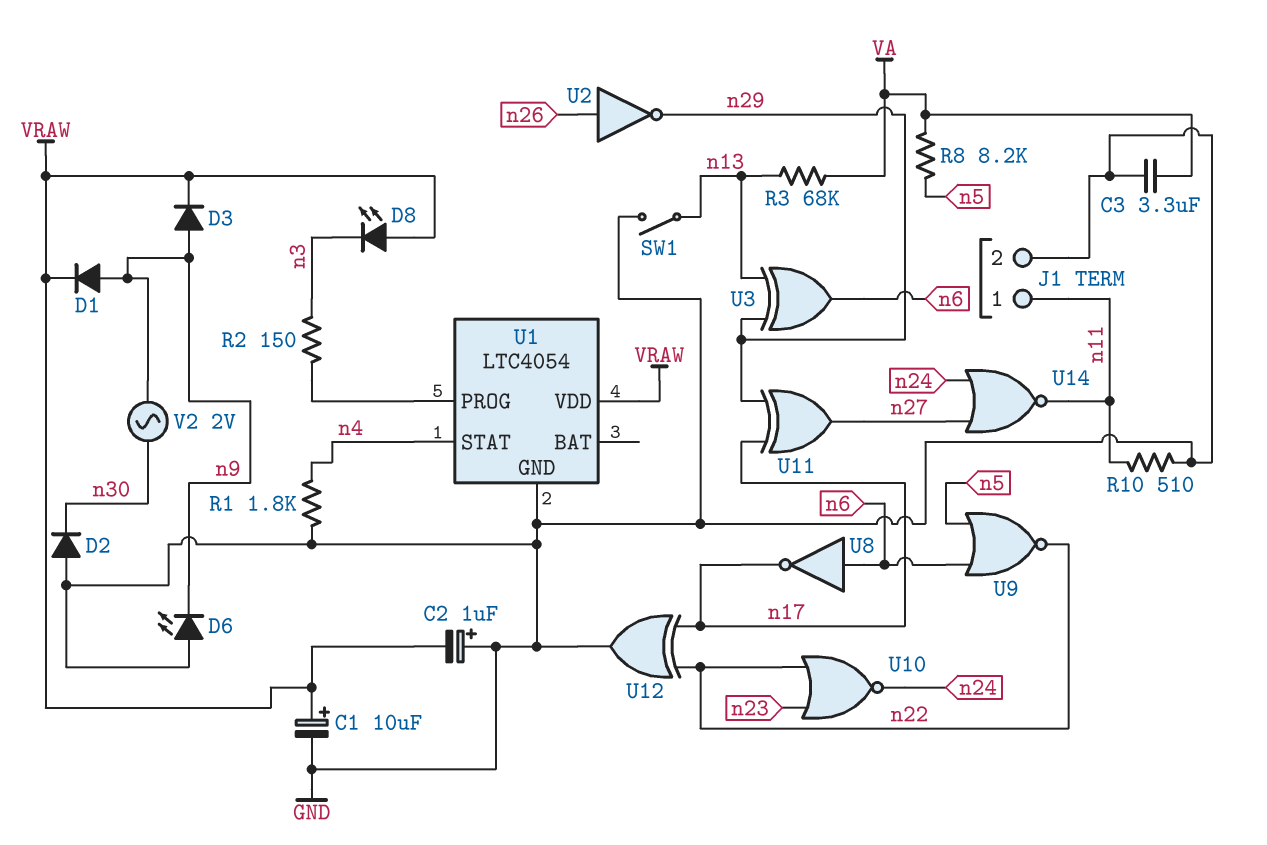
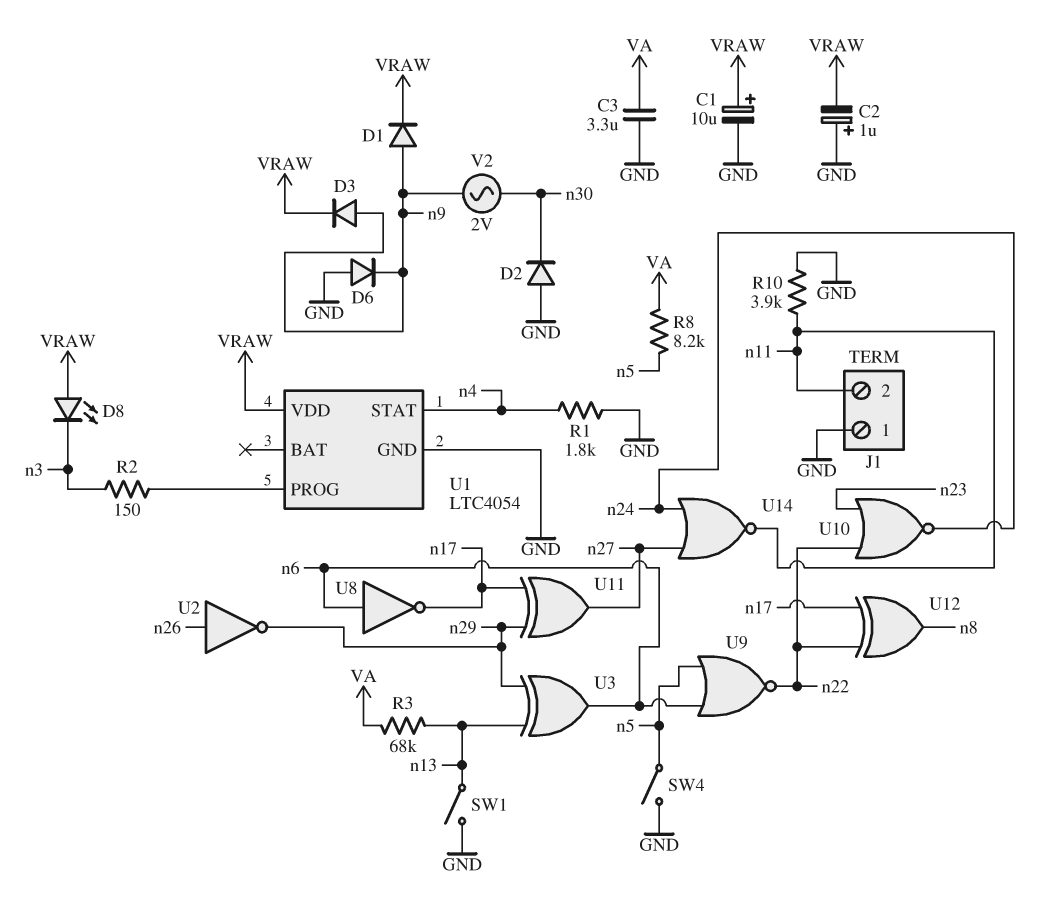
D6: LED (A GND, K n9) -> diode (A GND, K n9)
J1 pin 1: n11 -> GND
J1 pin 2: GND -> n11
R10: 510 (GND, n11) -> 3.9k (GND, n11)
SW4: none -> switch (GND, n5)
U12: XOR (in n17, in n22, out GND) -> XOR (in n17, in n22, out n8)

